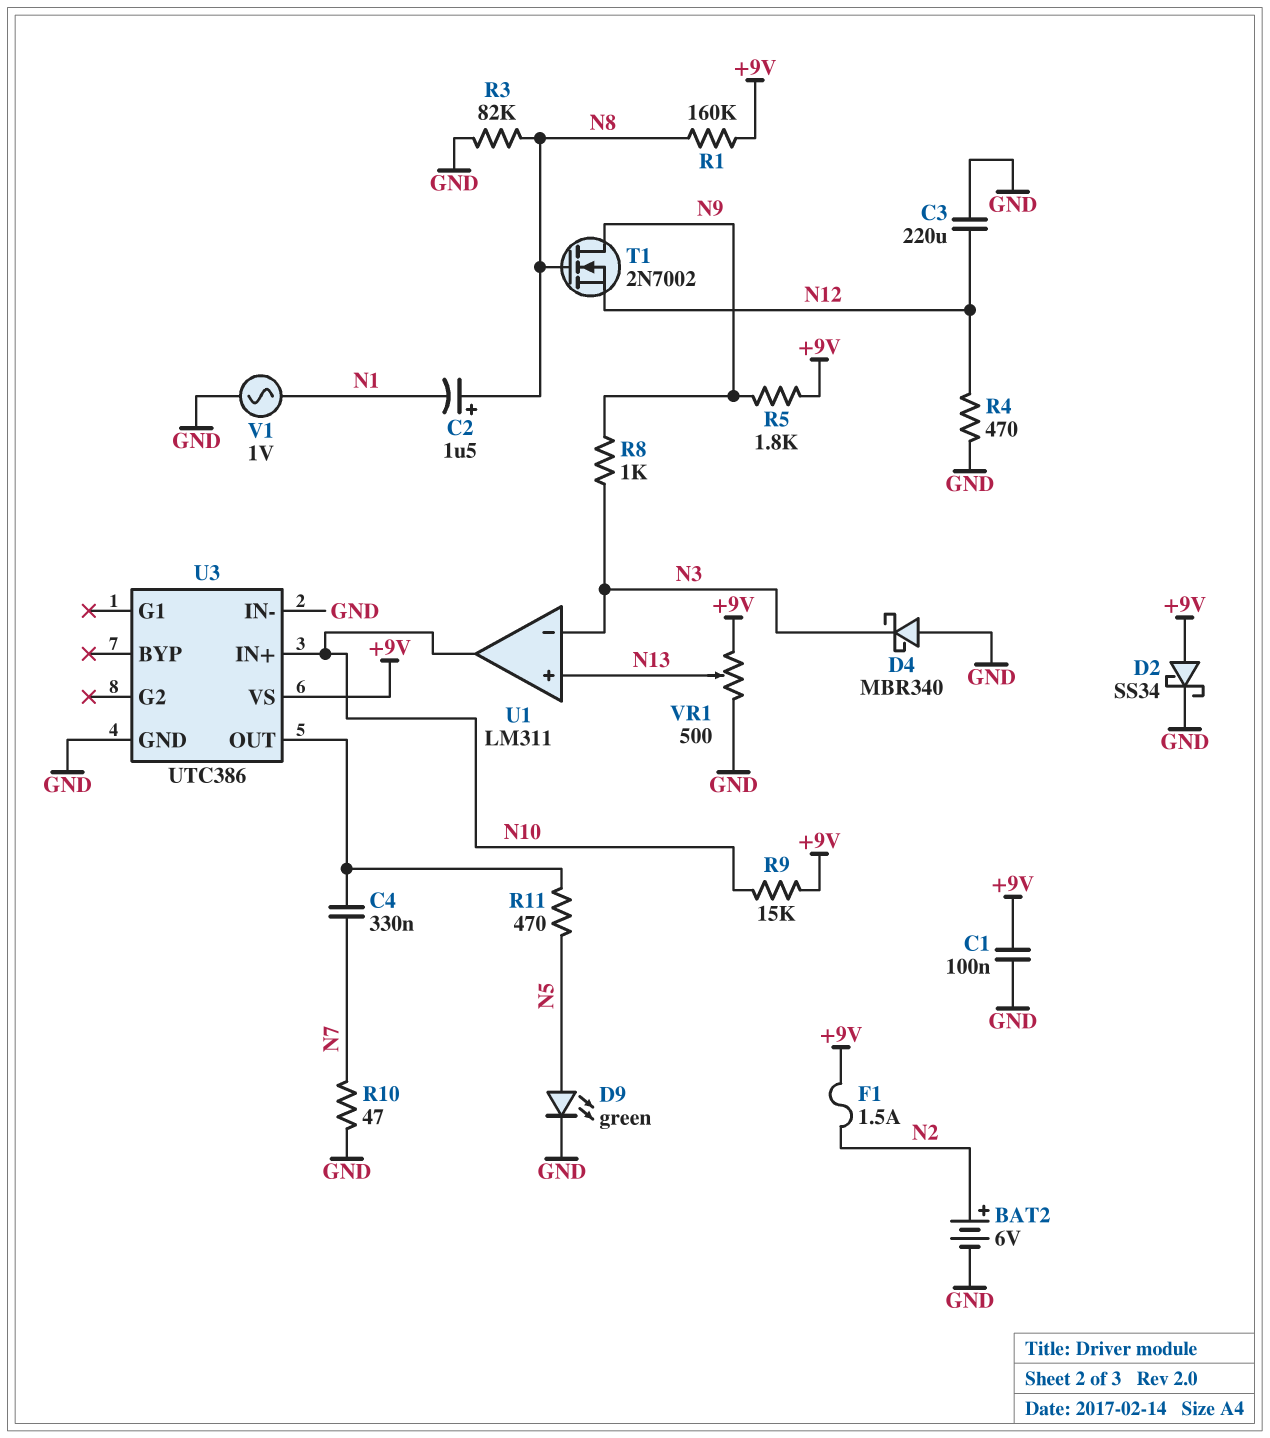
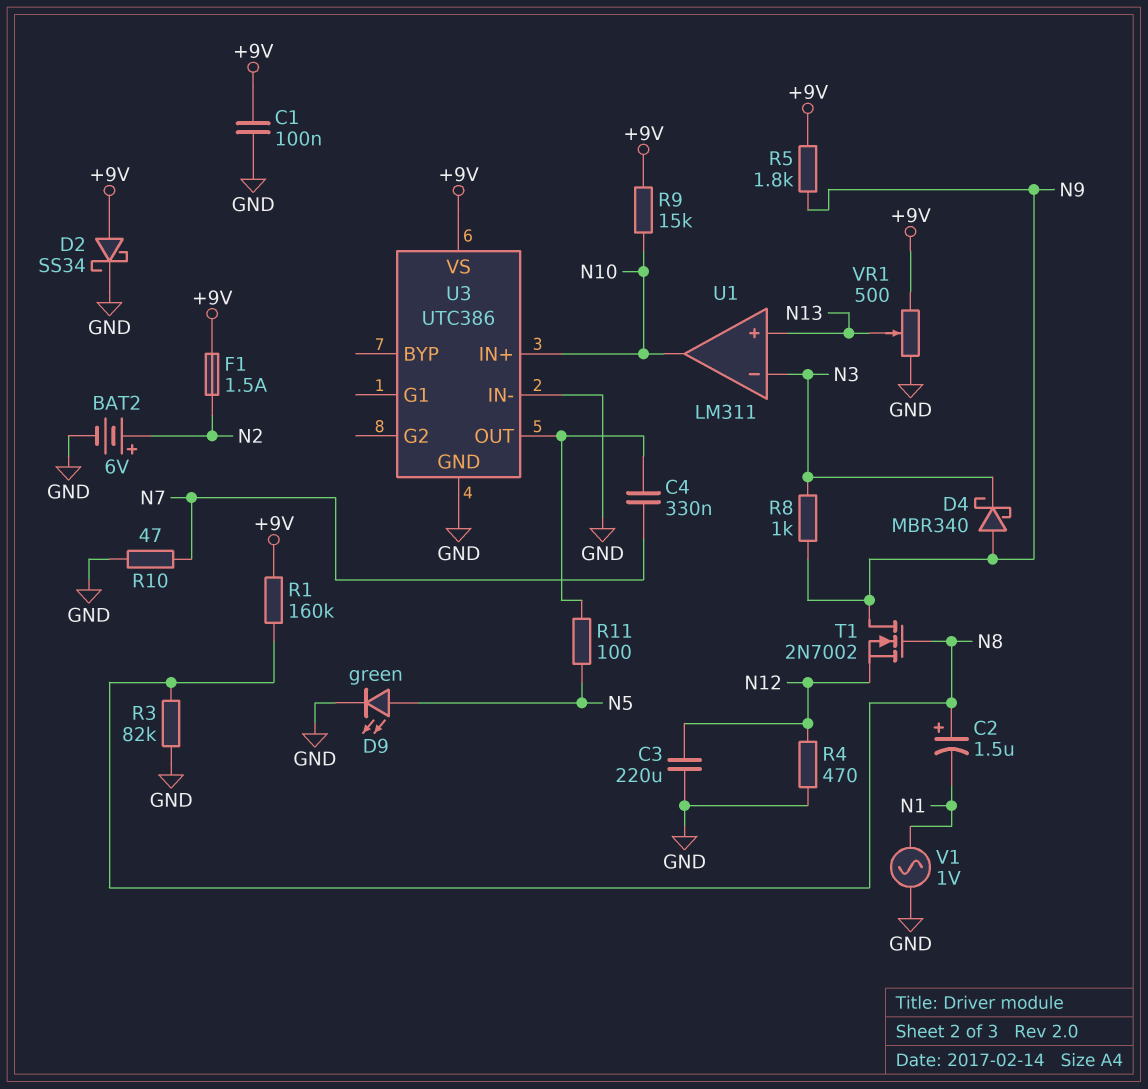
D4: schottky MBR340 (A GND, K N3) -> schottky MBR340 (A N9, K N3)
R11: 470 (N5, U3/OUT) -> 100 (N5, U3/OUT)

